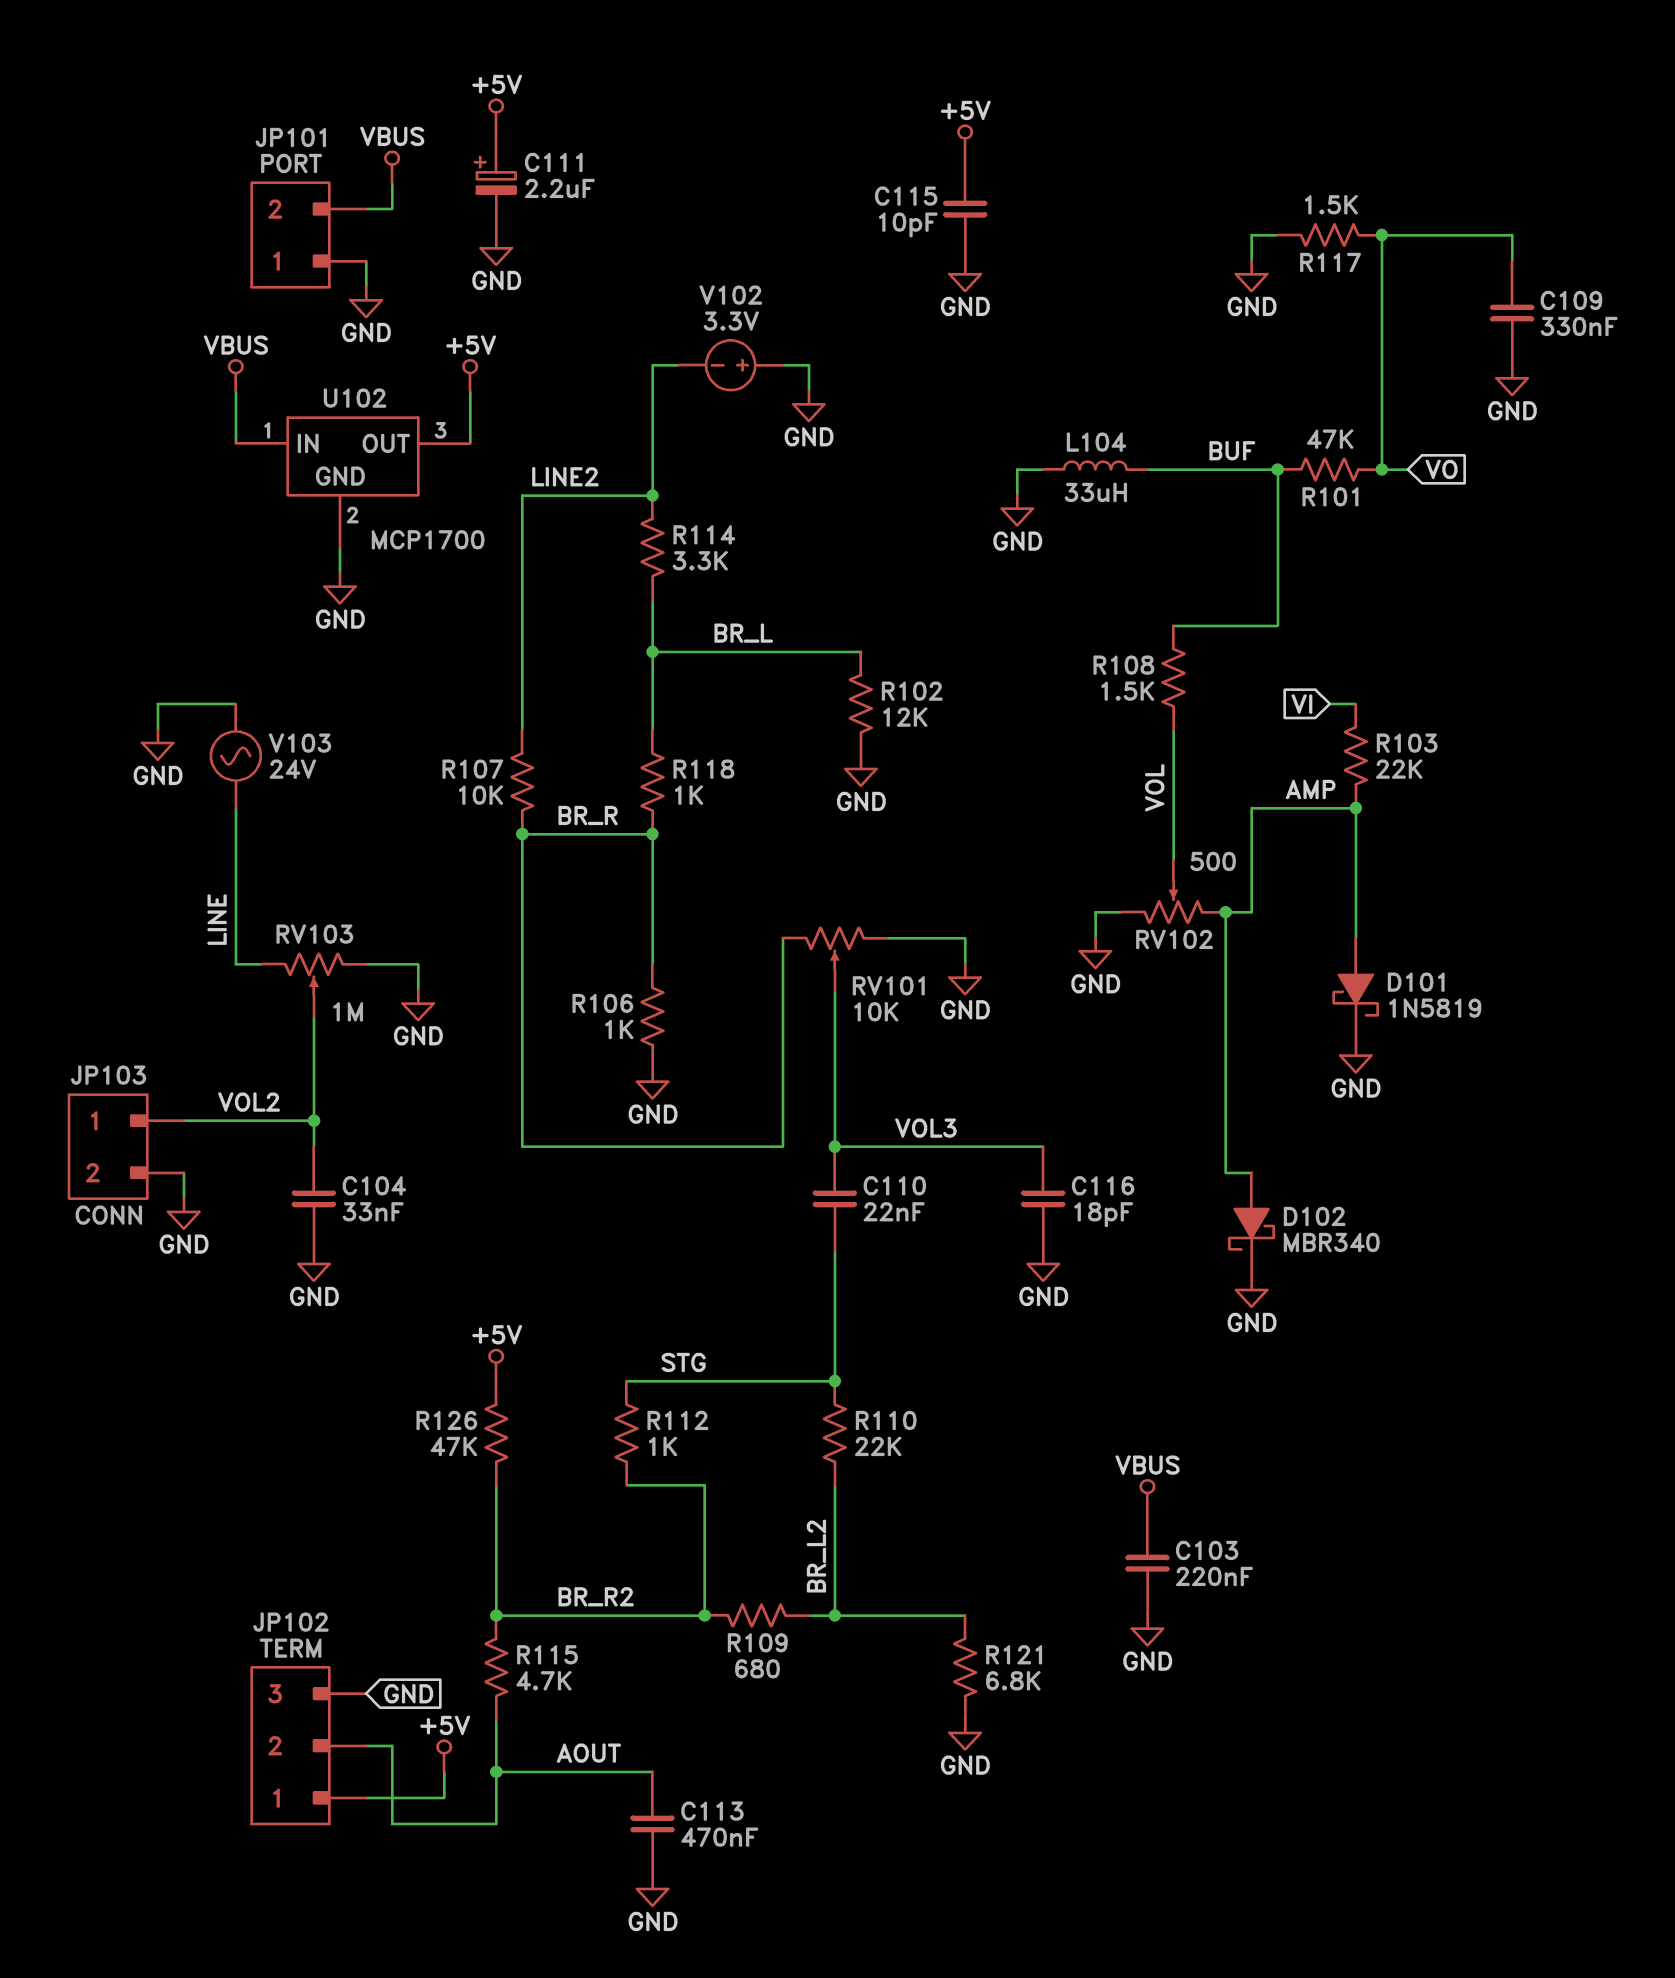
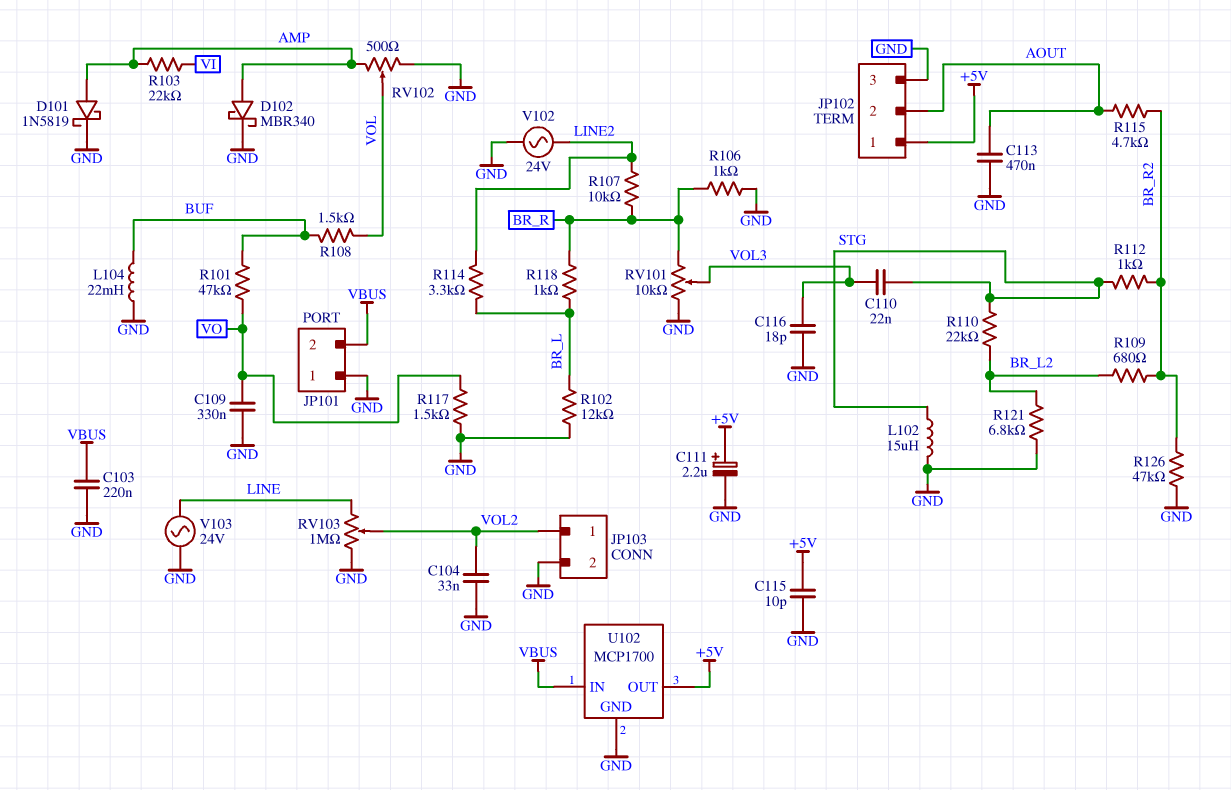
L102: none -> 15uH (GND, STG)
L104: 33uH (BUF, GND) -> 22mH (BUF, GND)
R126: 47k (+5V, BR_R2) -> 47k (BR_R2, GND)
V102: 3.3V (plus GND, minus LINE2) -> AC 24V (GND, LINE2)

